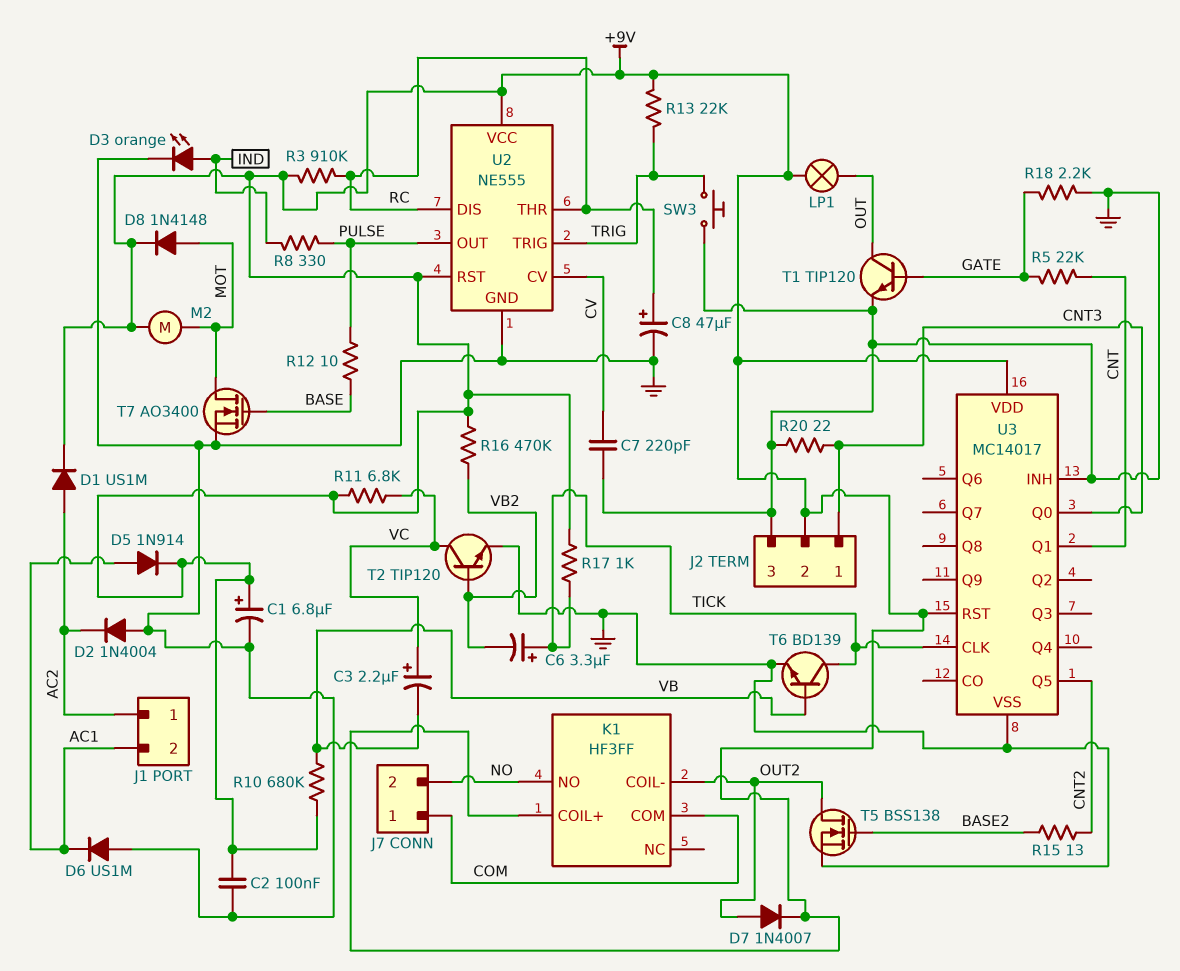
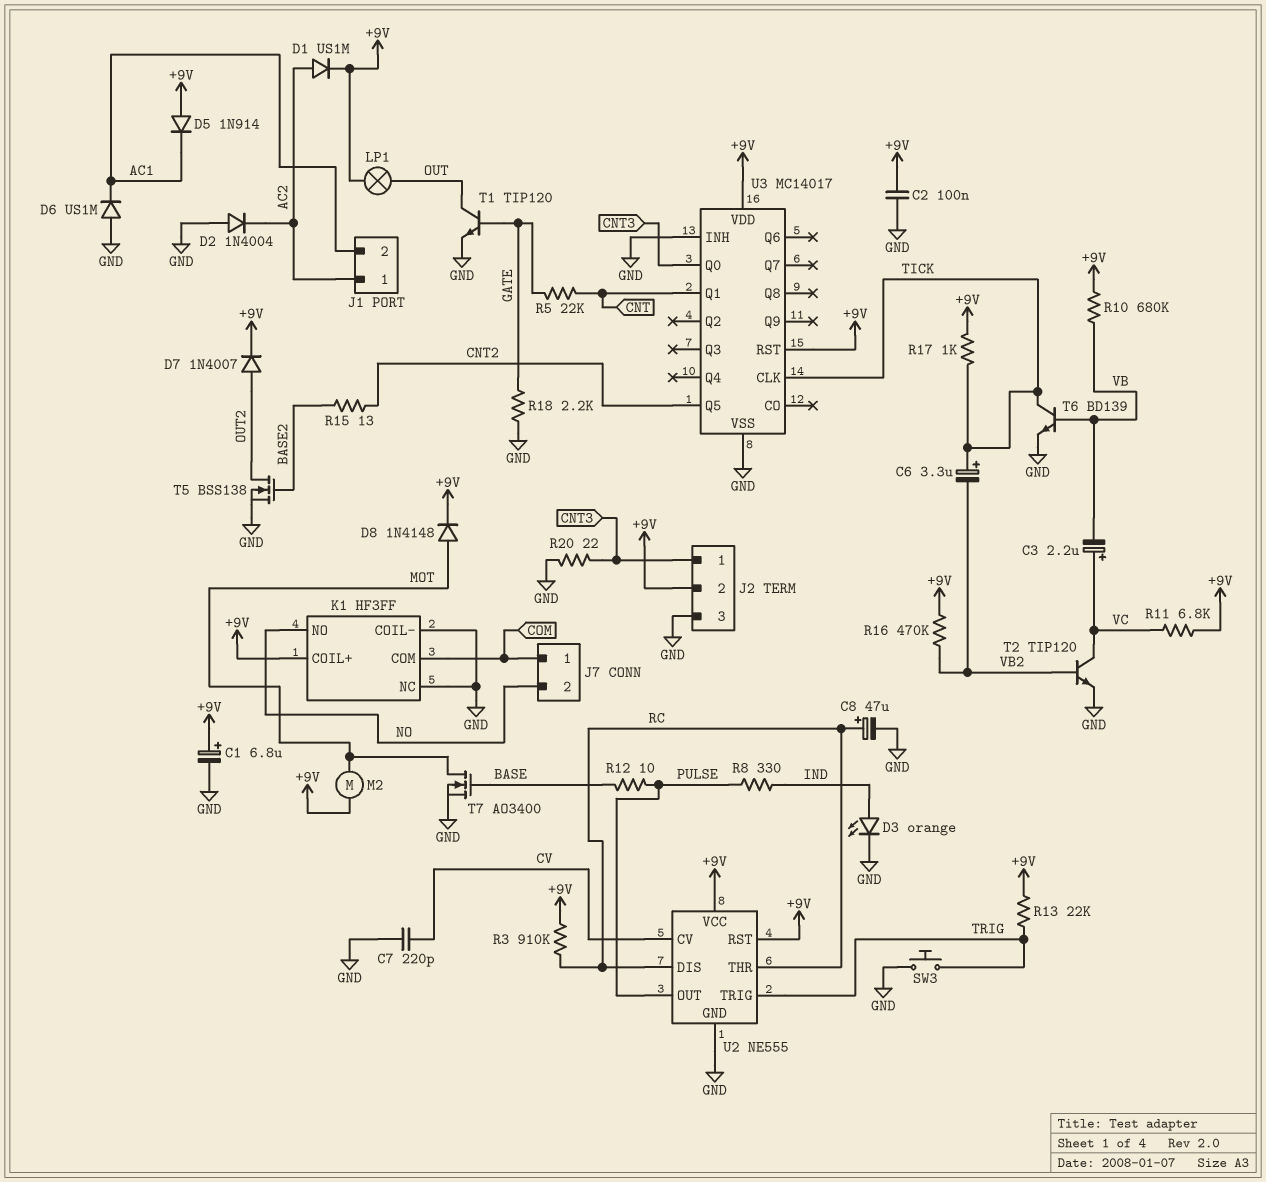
D5: diode 1N914 (A AC1, K +9V) -> diode 1N914 (A +9V, K AC1)
K1 pin COIL-: OUT2 -> GND
K1 pin NC: none -> GND

